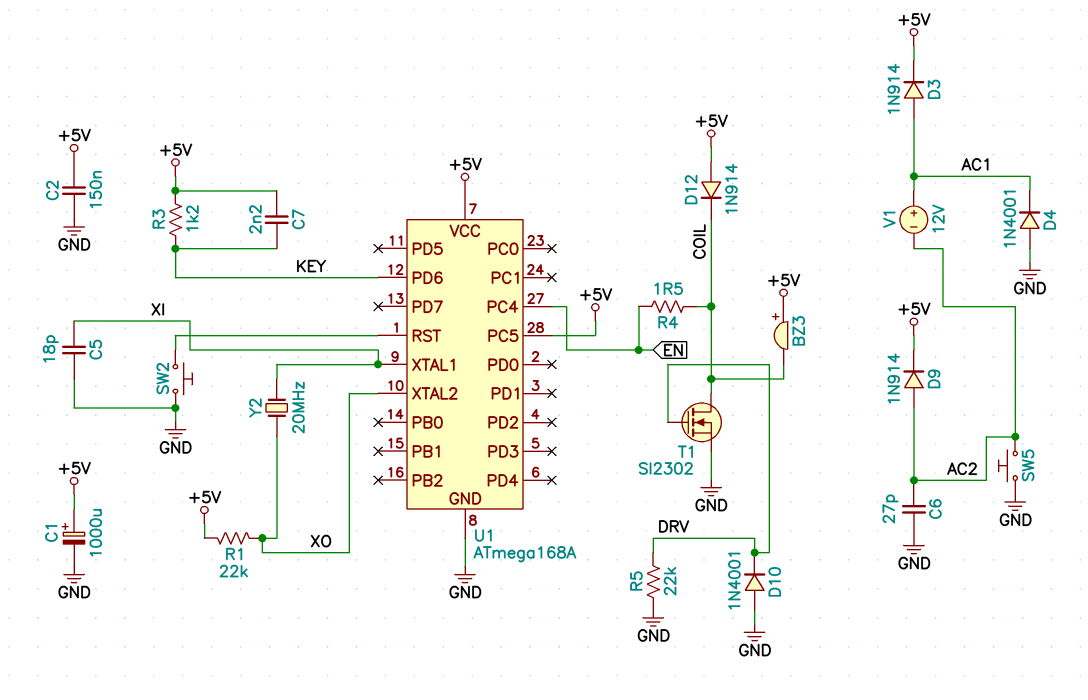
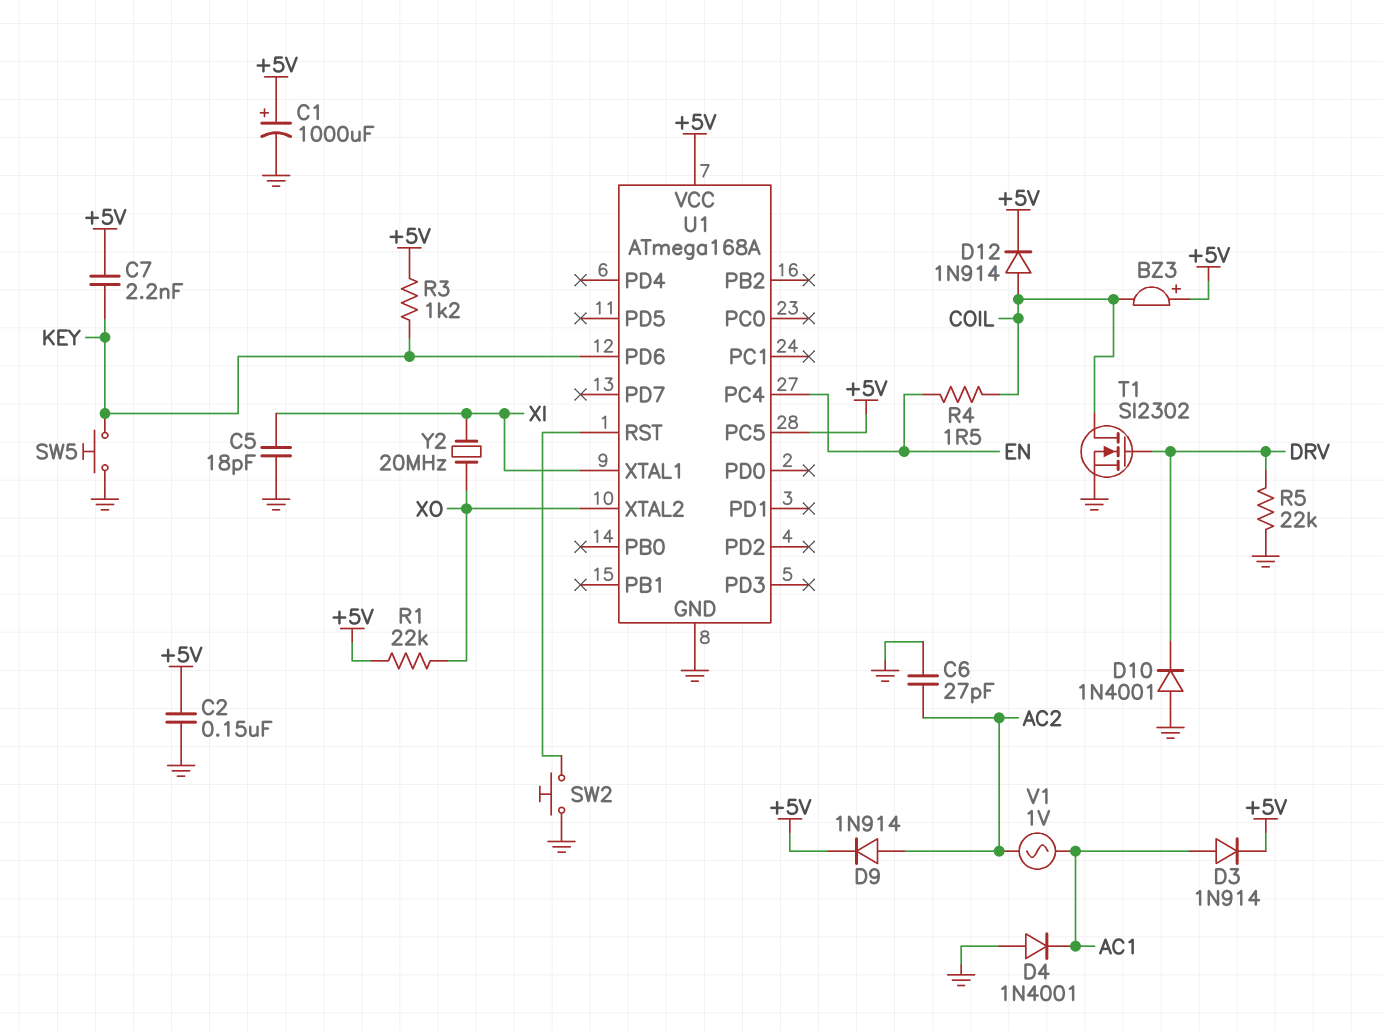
D12: diode 1N914 (A +5V, K COIL) -> diode 1N914 (A COIL, K +5V)
SW5: button (AC2, GND) -> button (GND, KEY)
V1: 12V (plus AC1, minus AC2) -> AC 1V (AC1, AC2)

